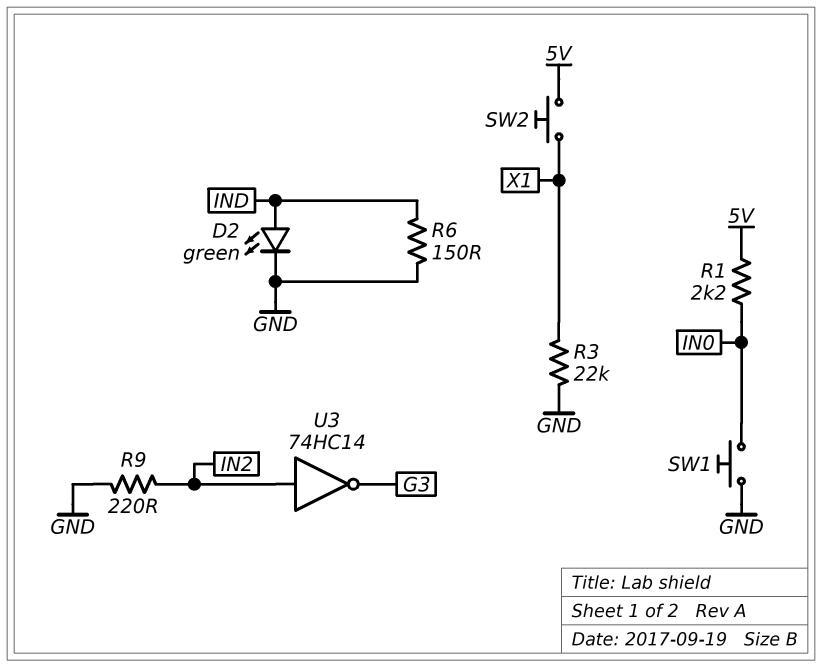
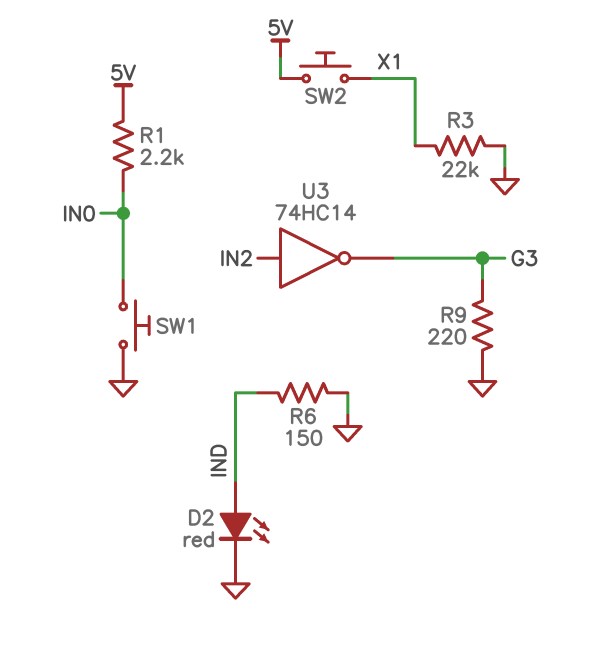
D2: LED green (A IND, K GND) -> LED red (A IND, K GND)
R9: 220 (GND, IN2) -> 220 (G3, GND)

